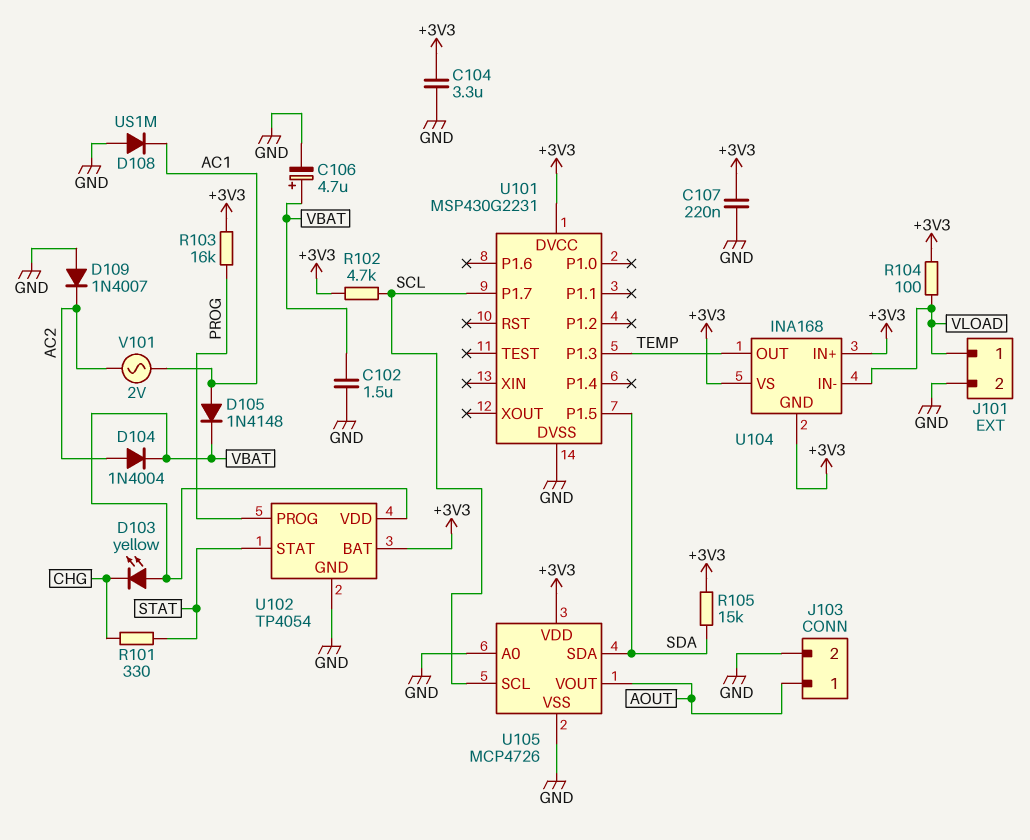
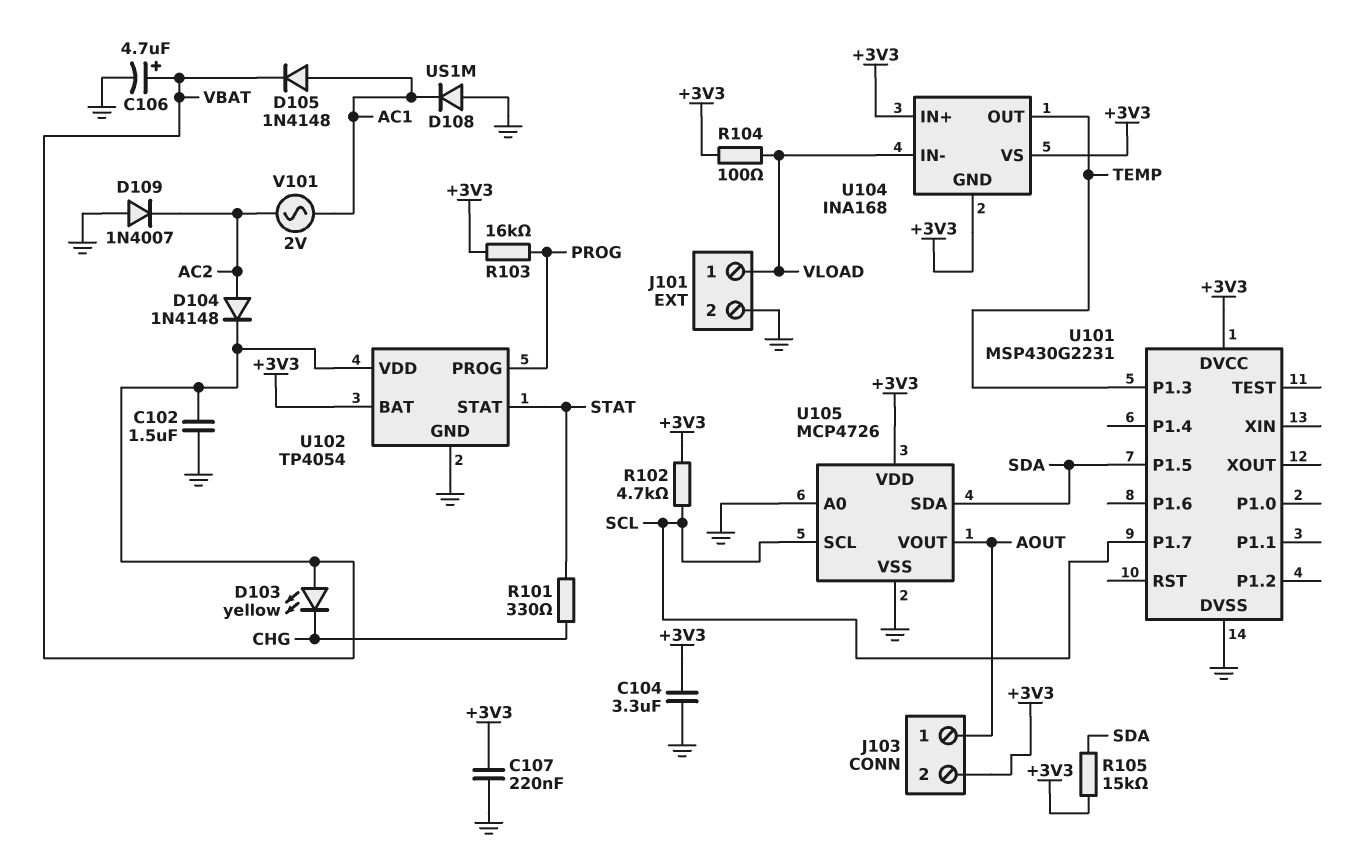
D104: diode 1N4004 (A AC2, K VBAT) -> diode 1N4148 (A AC2, K VBAT)
J103 pin 2: GND -> +3V3

